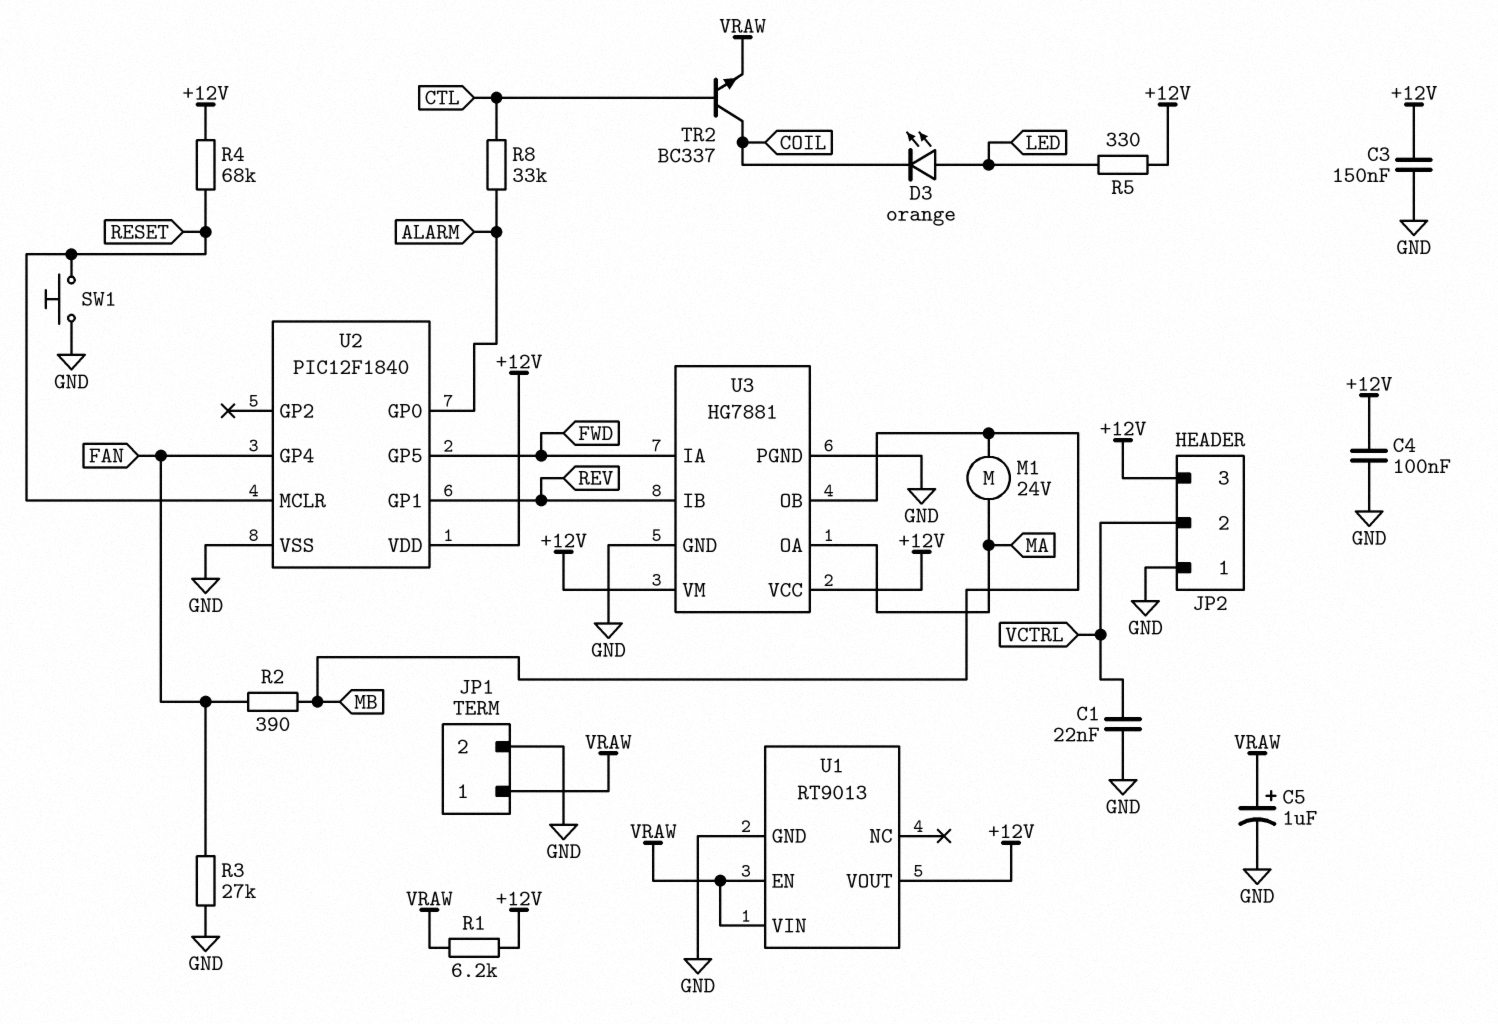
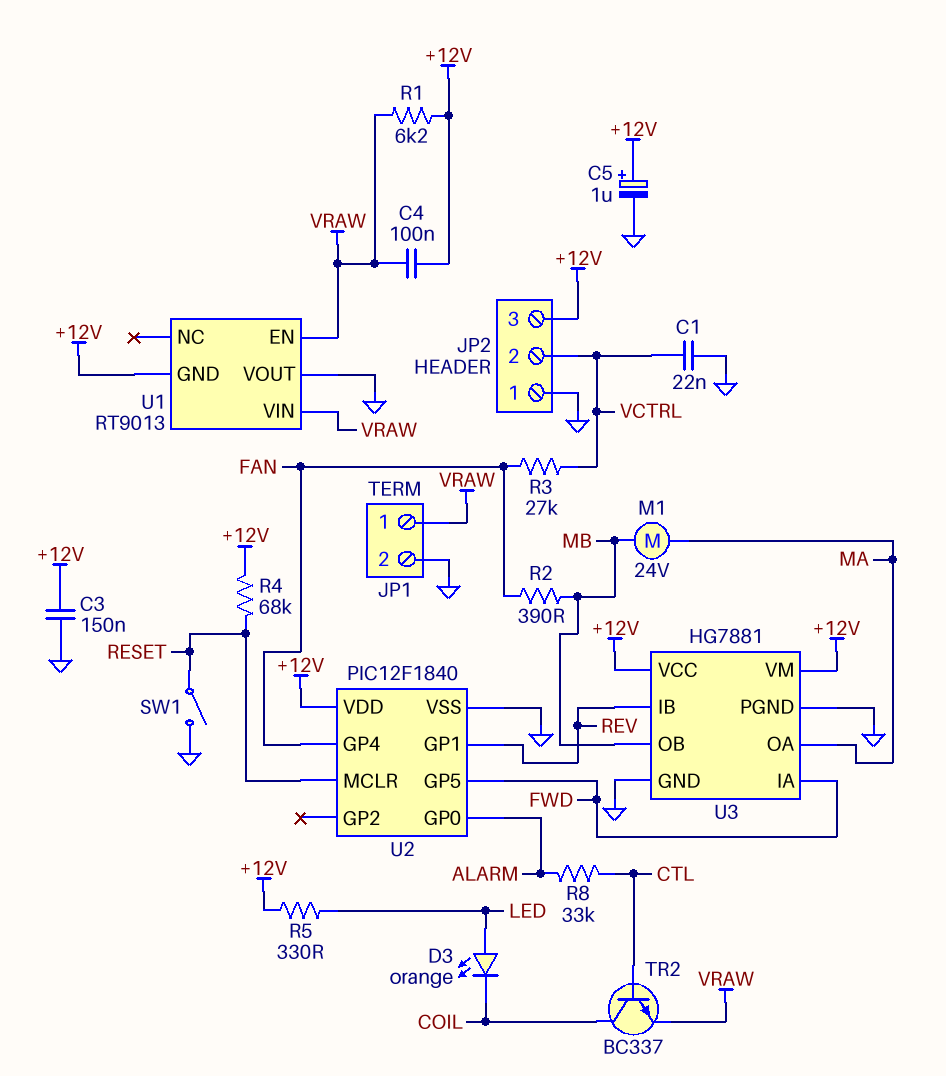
C4: 100nF (+12V, GND) -> 100nF (+12V, VRAW)
C5: 1uF (plus VRAW, minus GND) -> 1uF (plus +12V, minus GND)
R3: 27k (FAN, GND) -> 27k (FAN, VCTRL)
SW1: button (GND, RESET) -> switch (GND, RESET)
U1 pin GND: GND -> +12V
U1 pin VOUT: +12V -> GND

